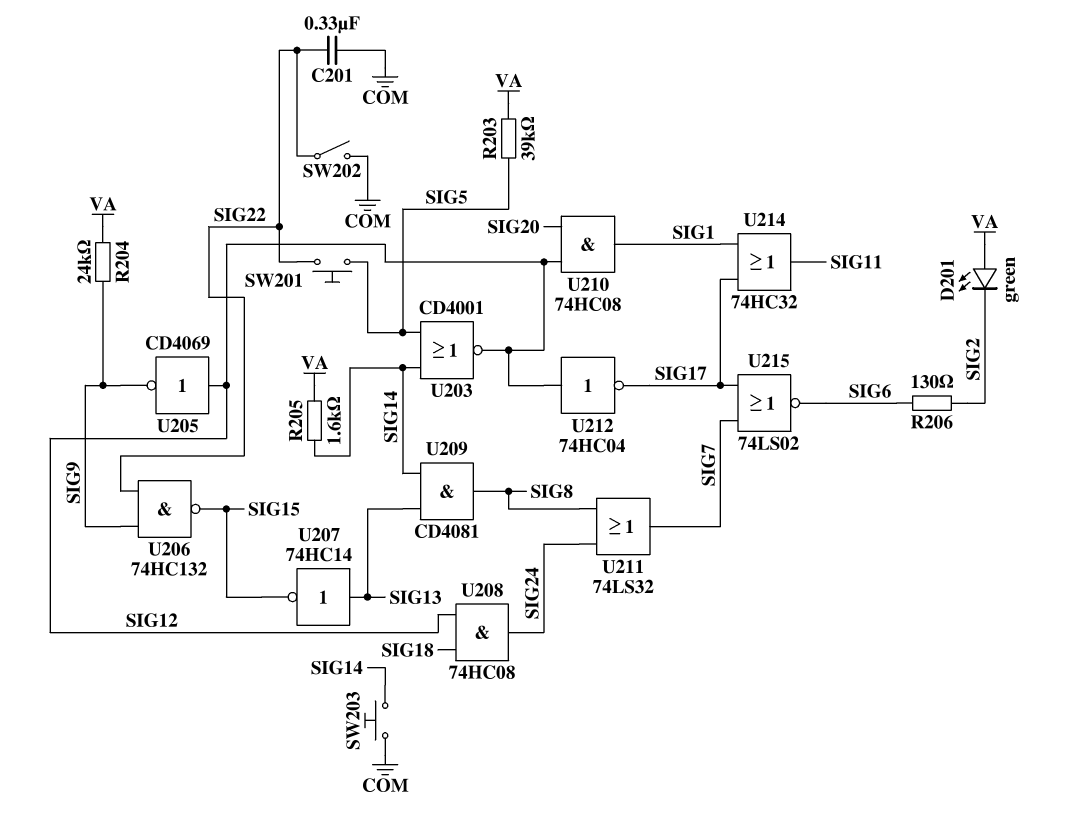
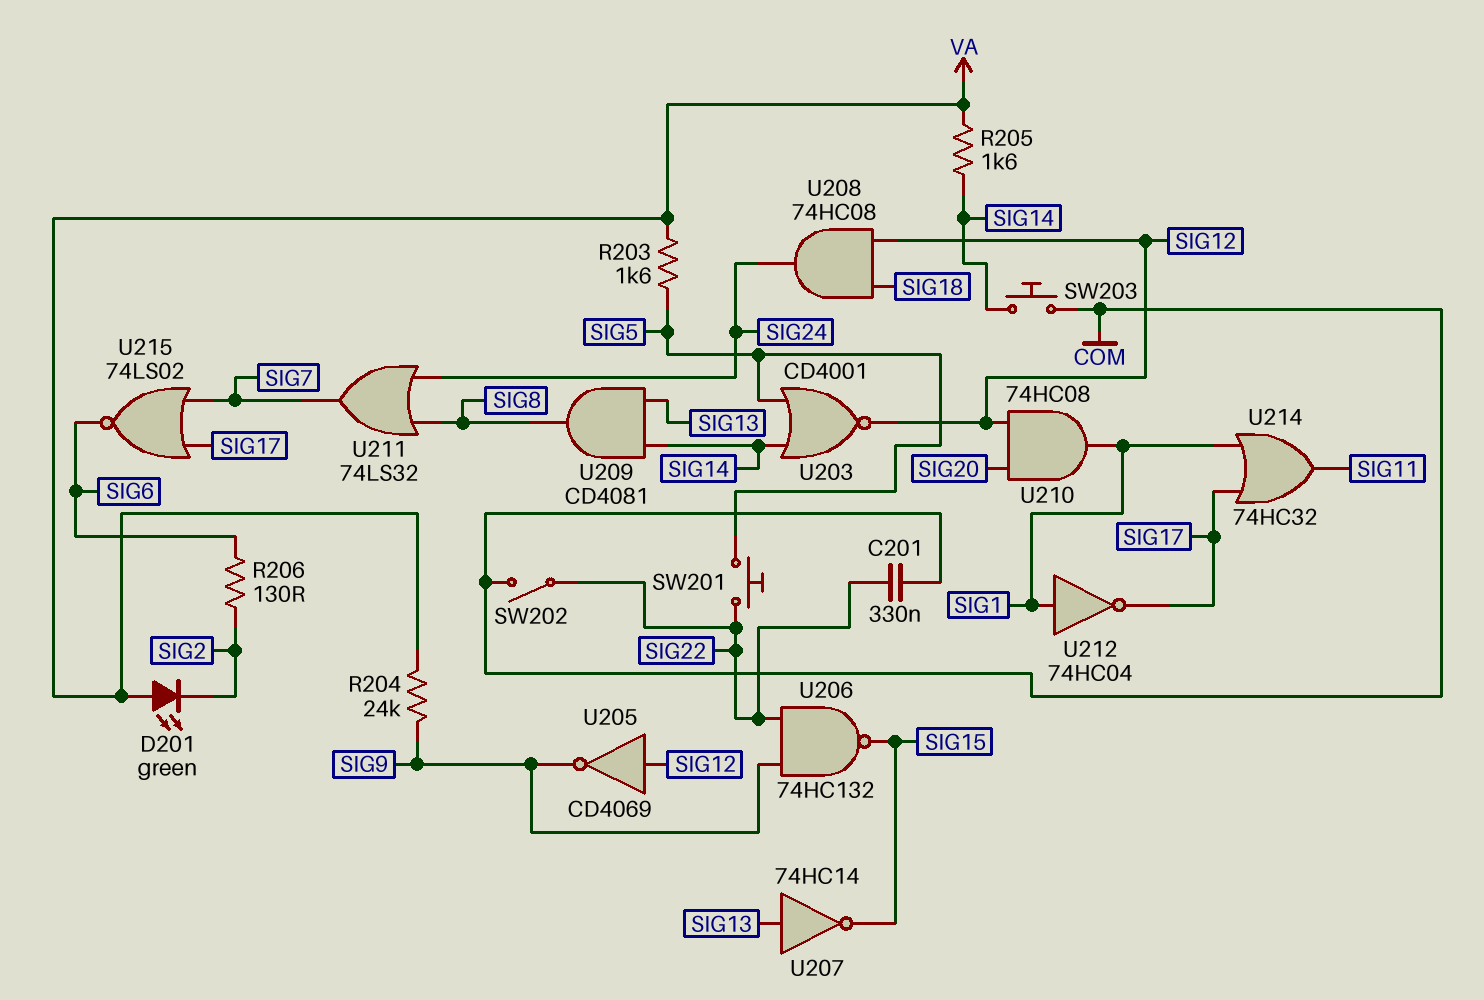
R203: 39k (SIG5, VA) -> 1.6k (SIG5, VA)
U212: NOT 74HC04 (in SIG12, out SIG17) -> NOT 74HC04 (in SIG1, out SIG17)

